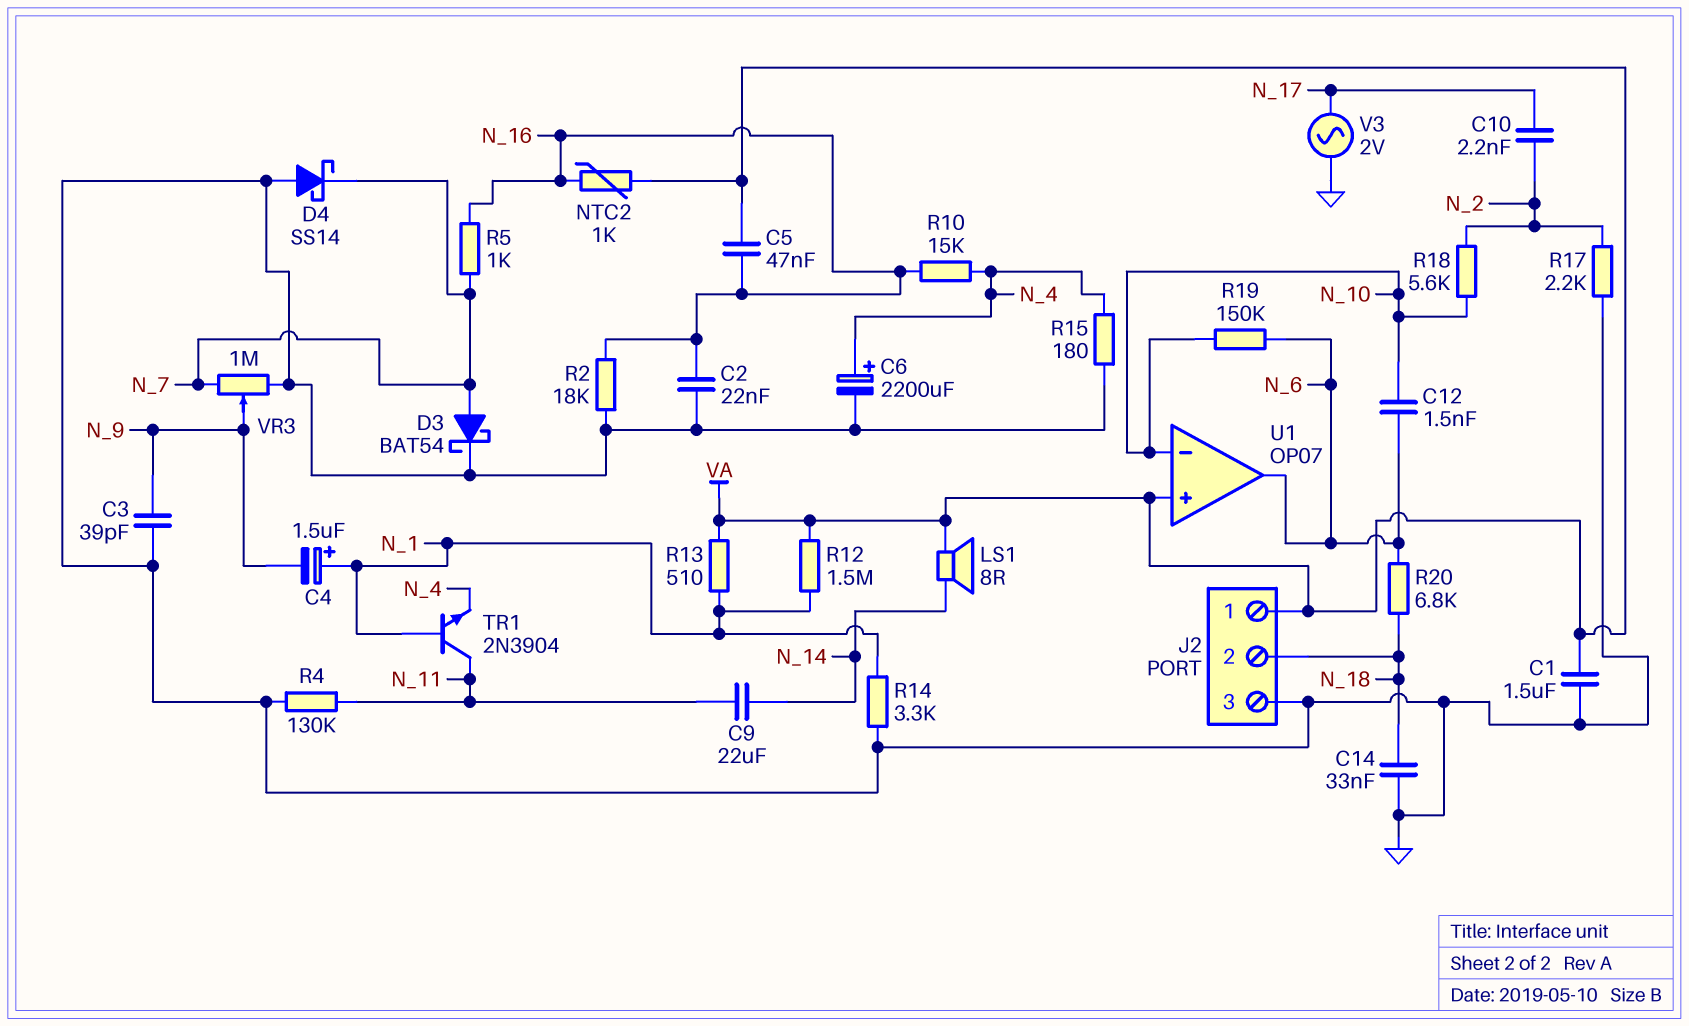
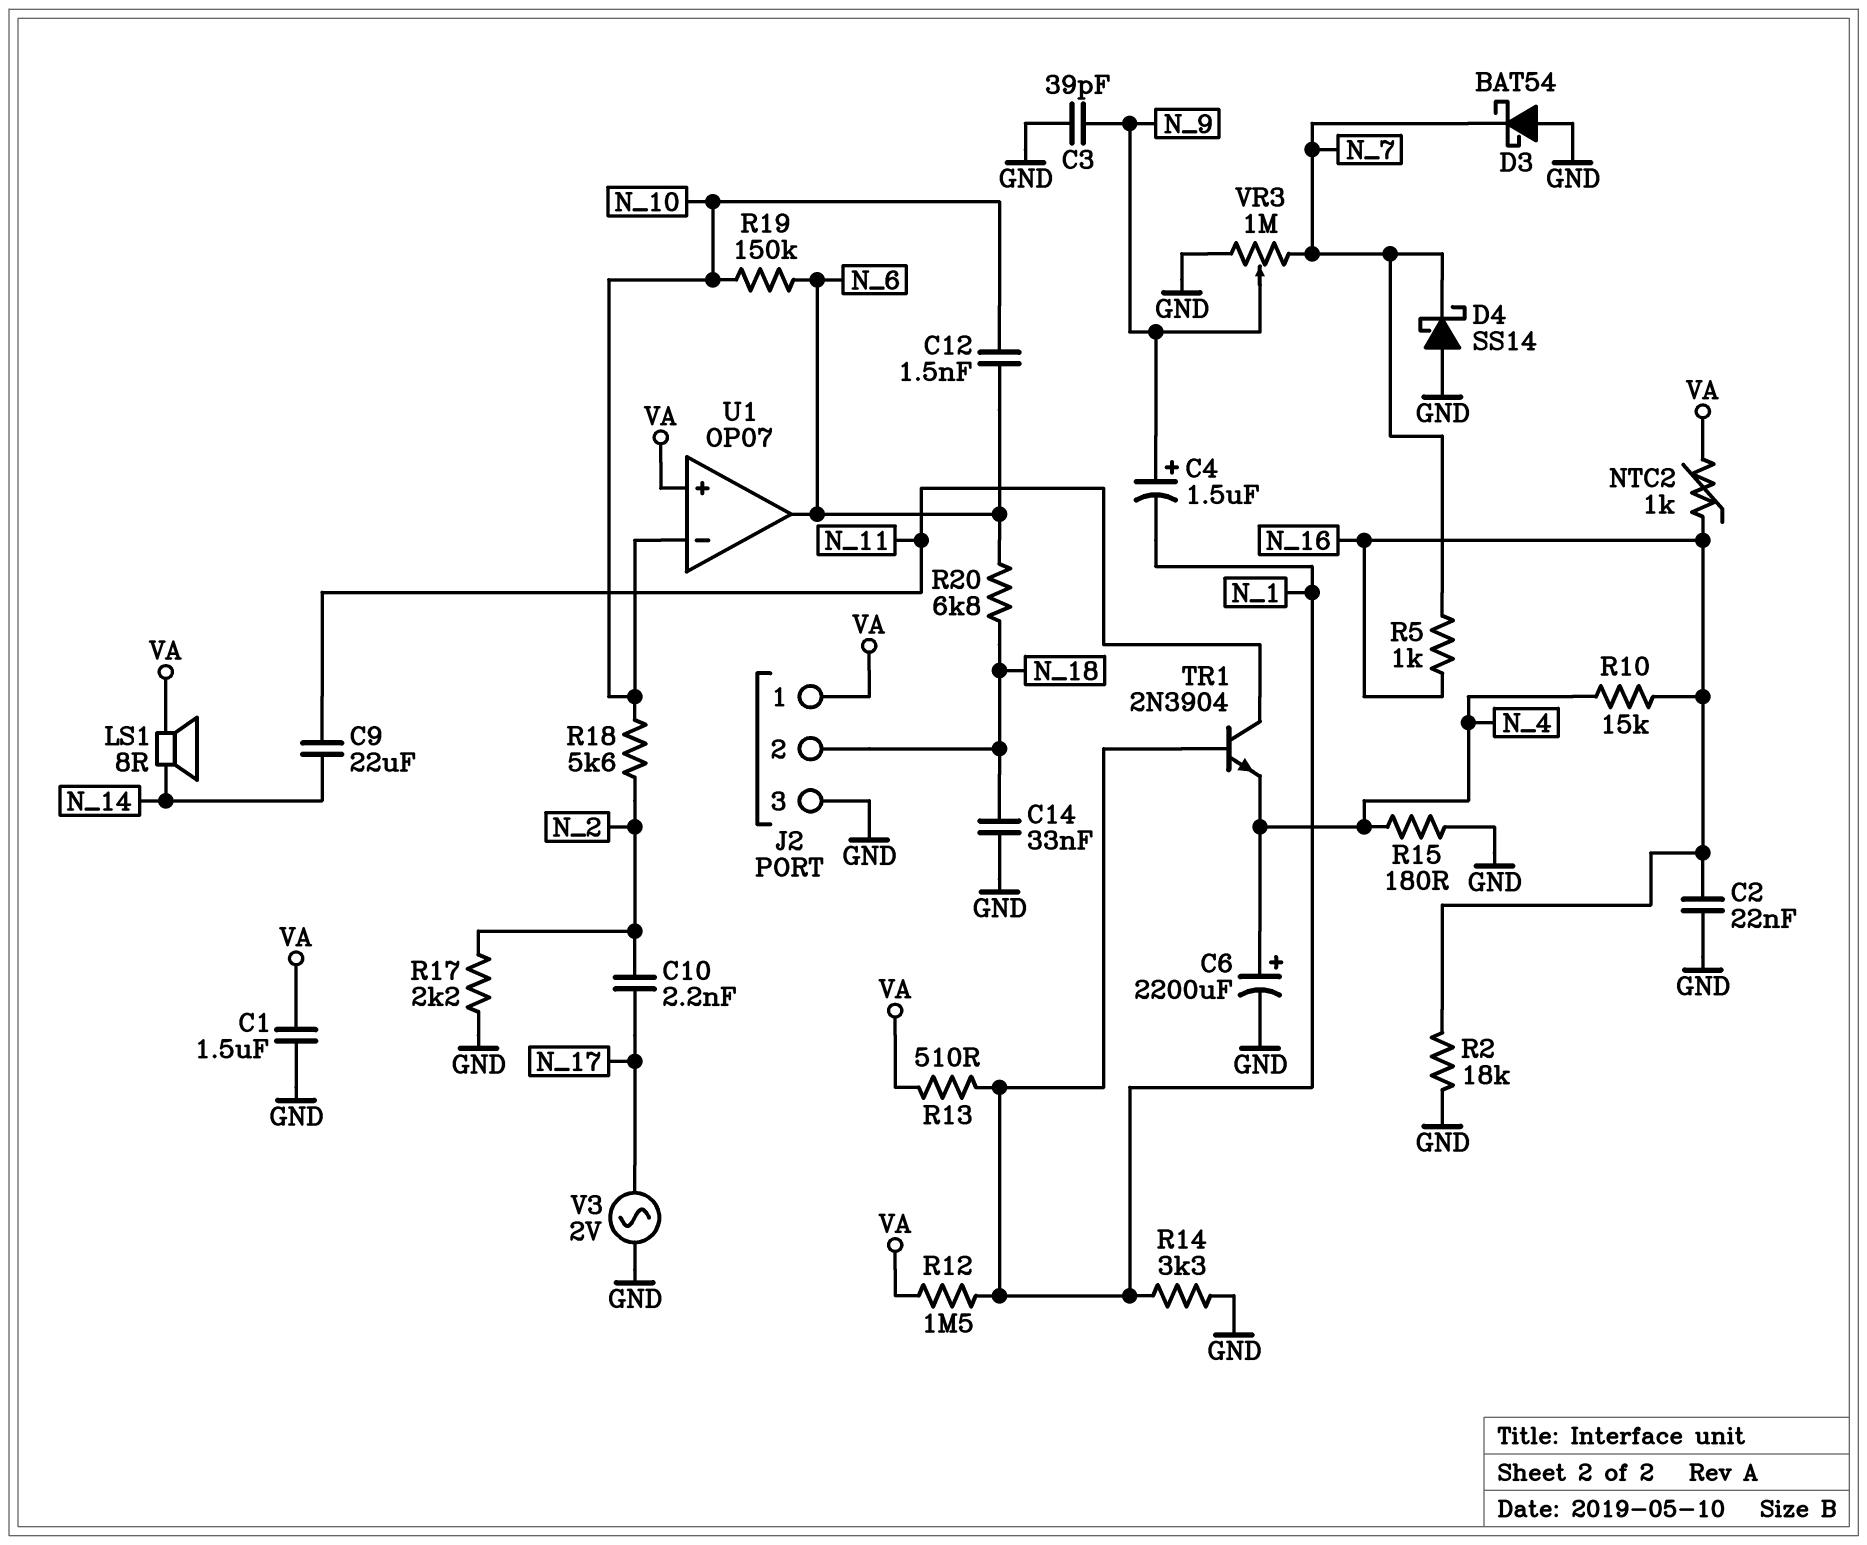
C4: 1.5uF (plus N_1, minus N_9) -> 1.5uF (plus N_9, minus N_1)
C5: 47nF (N_16, VA) -> none
D3: schottky BAT54 (A N_7, K GND) -> schottky BAT54 (A GND, K N_7)
R4: 130k (GND, N_11) -> none

